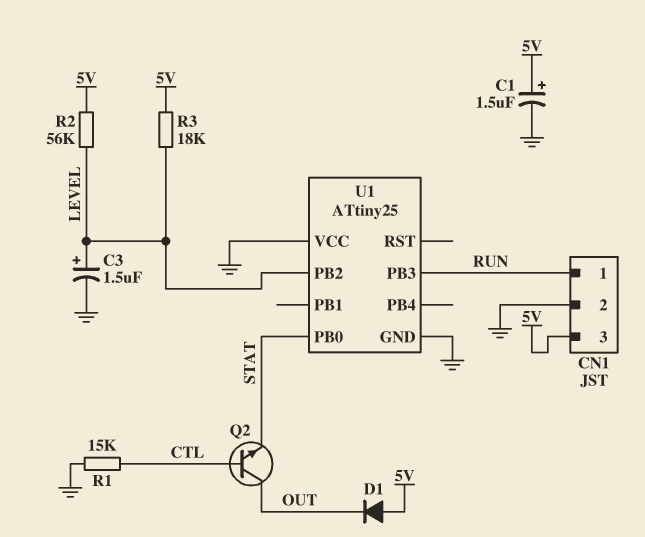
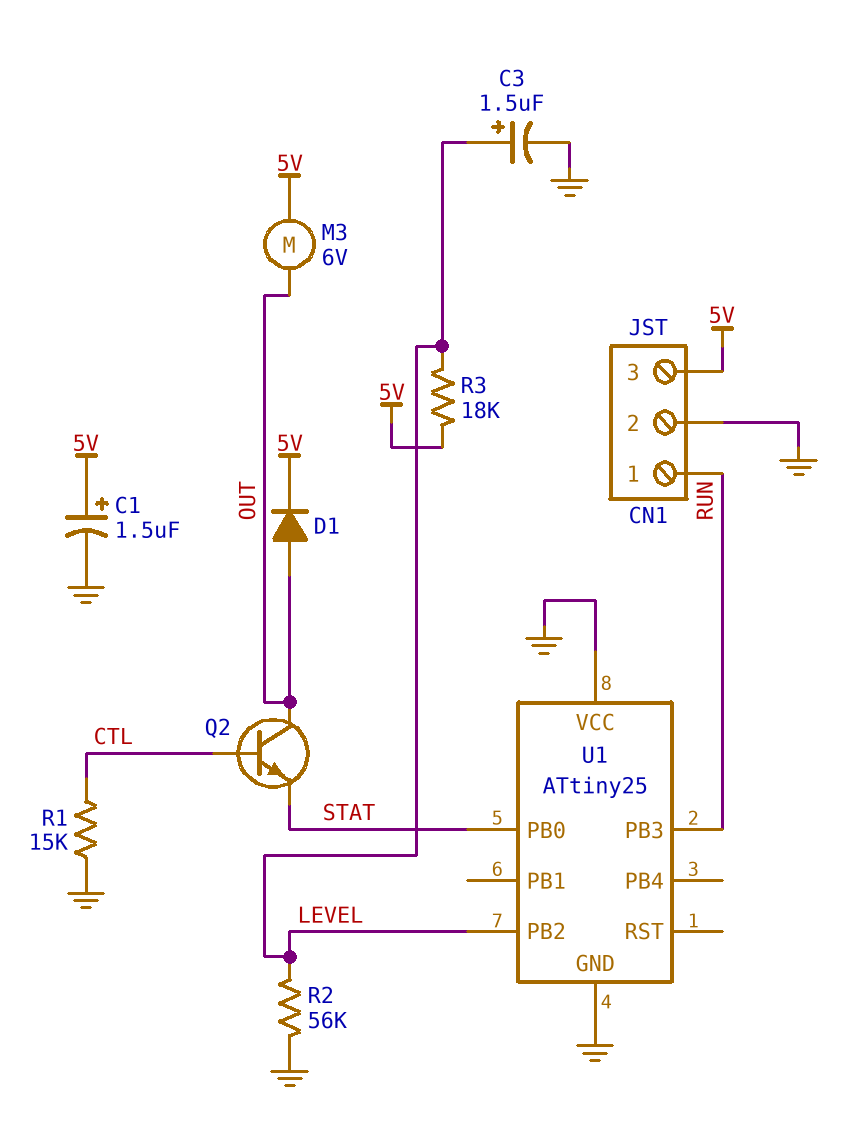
D1: diode (A 5V, K OUT) -> diode (A OUT, K 5V)
M3: none -> motor 6V (5V, OUT)
R2: 56k (5V, LEVEL) -> 56k (GND, LEVEL)

